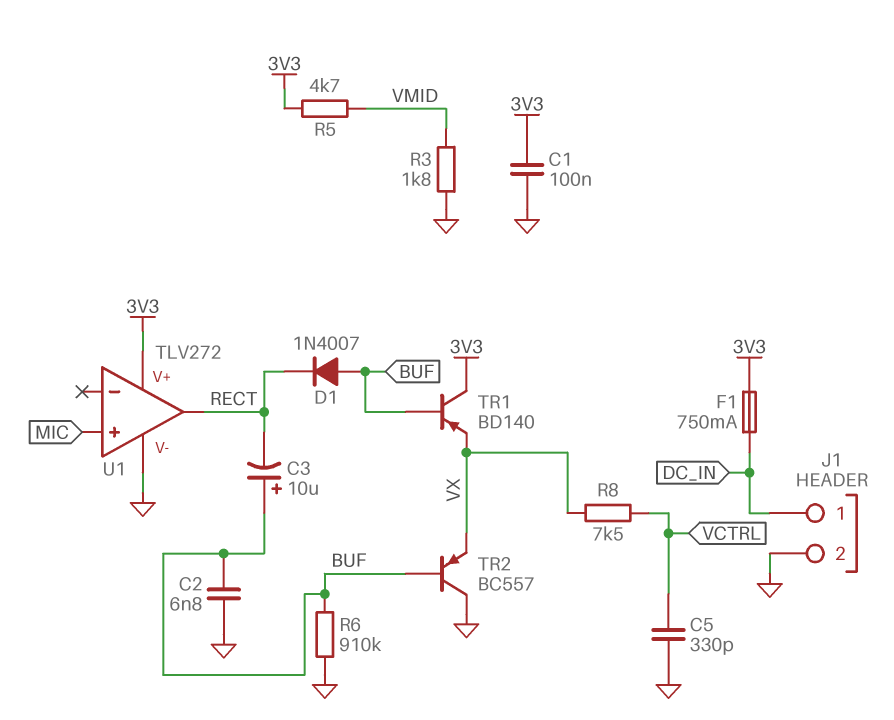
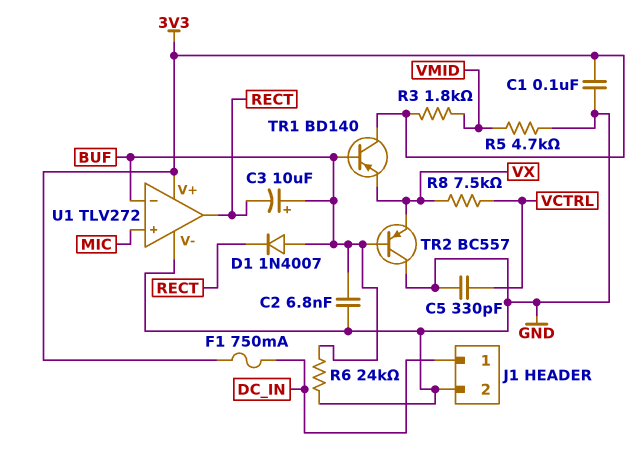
R3: 1.8k (GND, VMID) -> 1.8k (3V3, VMID)
R5: 4.7k (3V3, VMID) -> 4.7k (GND, VMID)
R6: 910k (BUF, GND) -> 24k (BUF, GND)
U1 pin in-: none -> BUF

